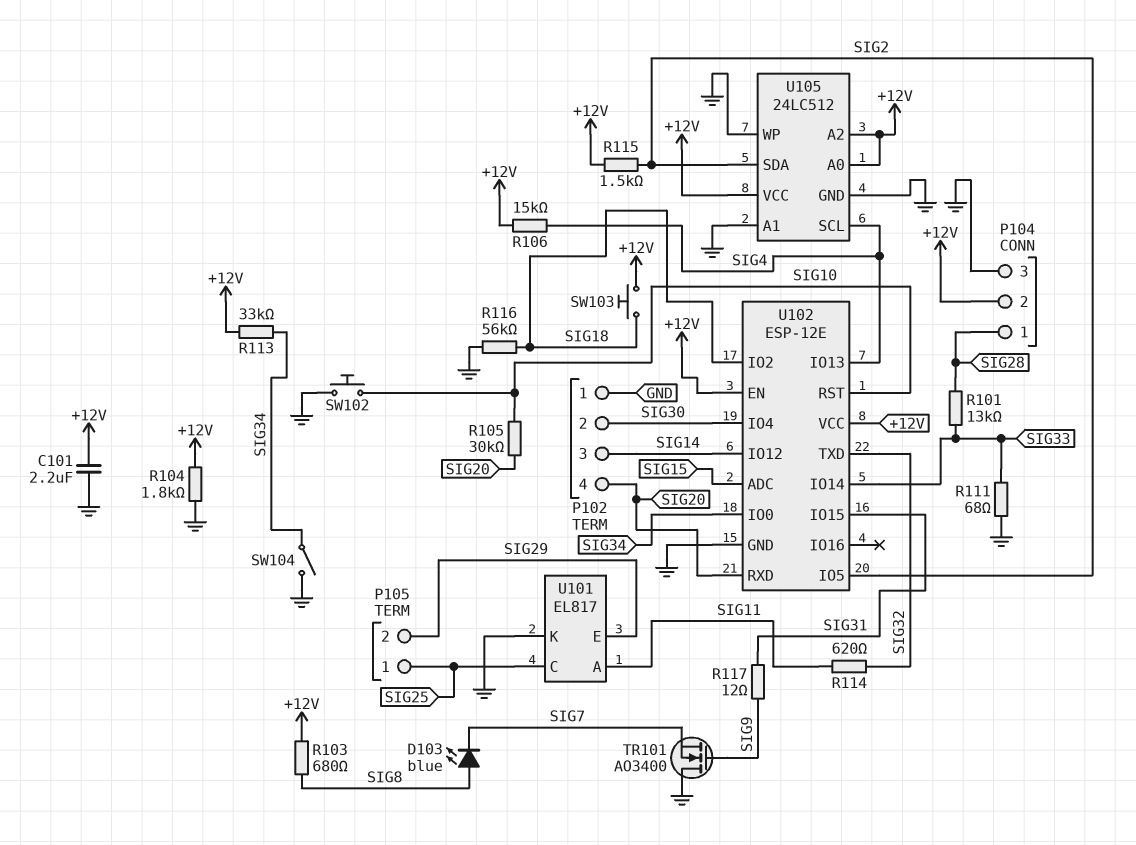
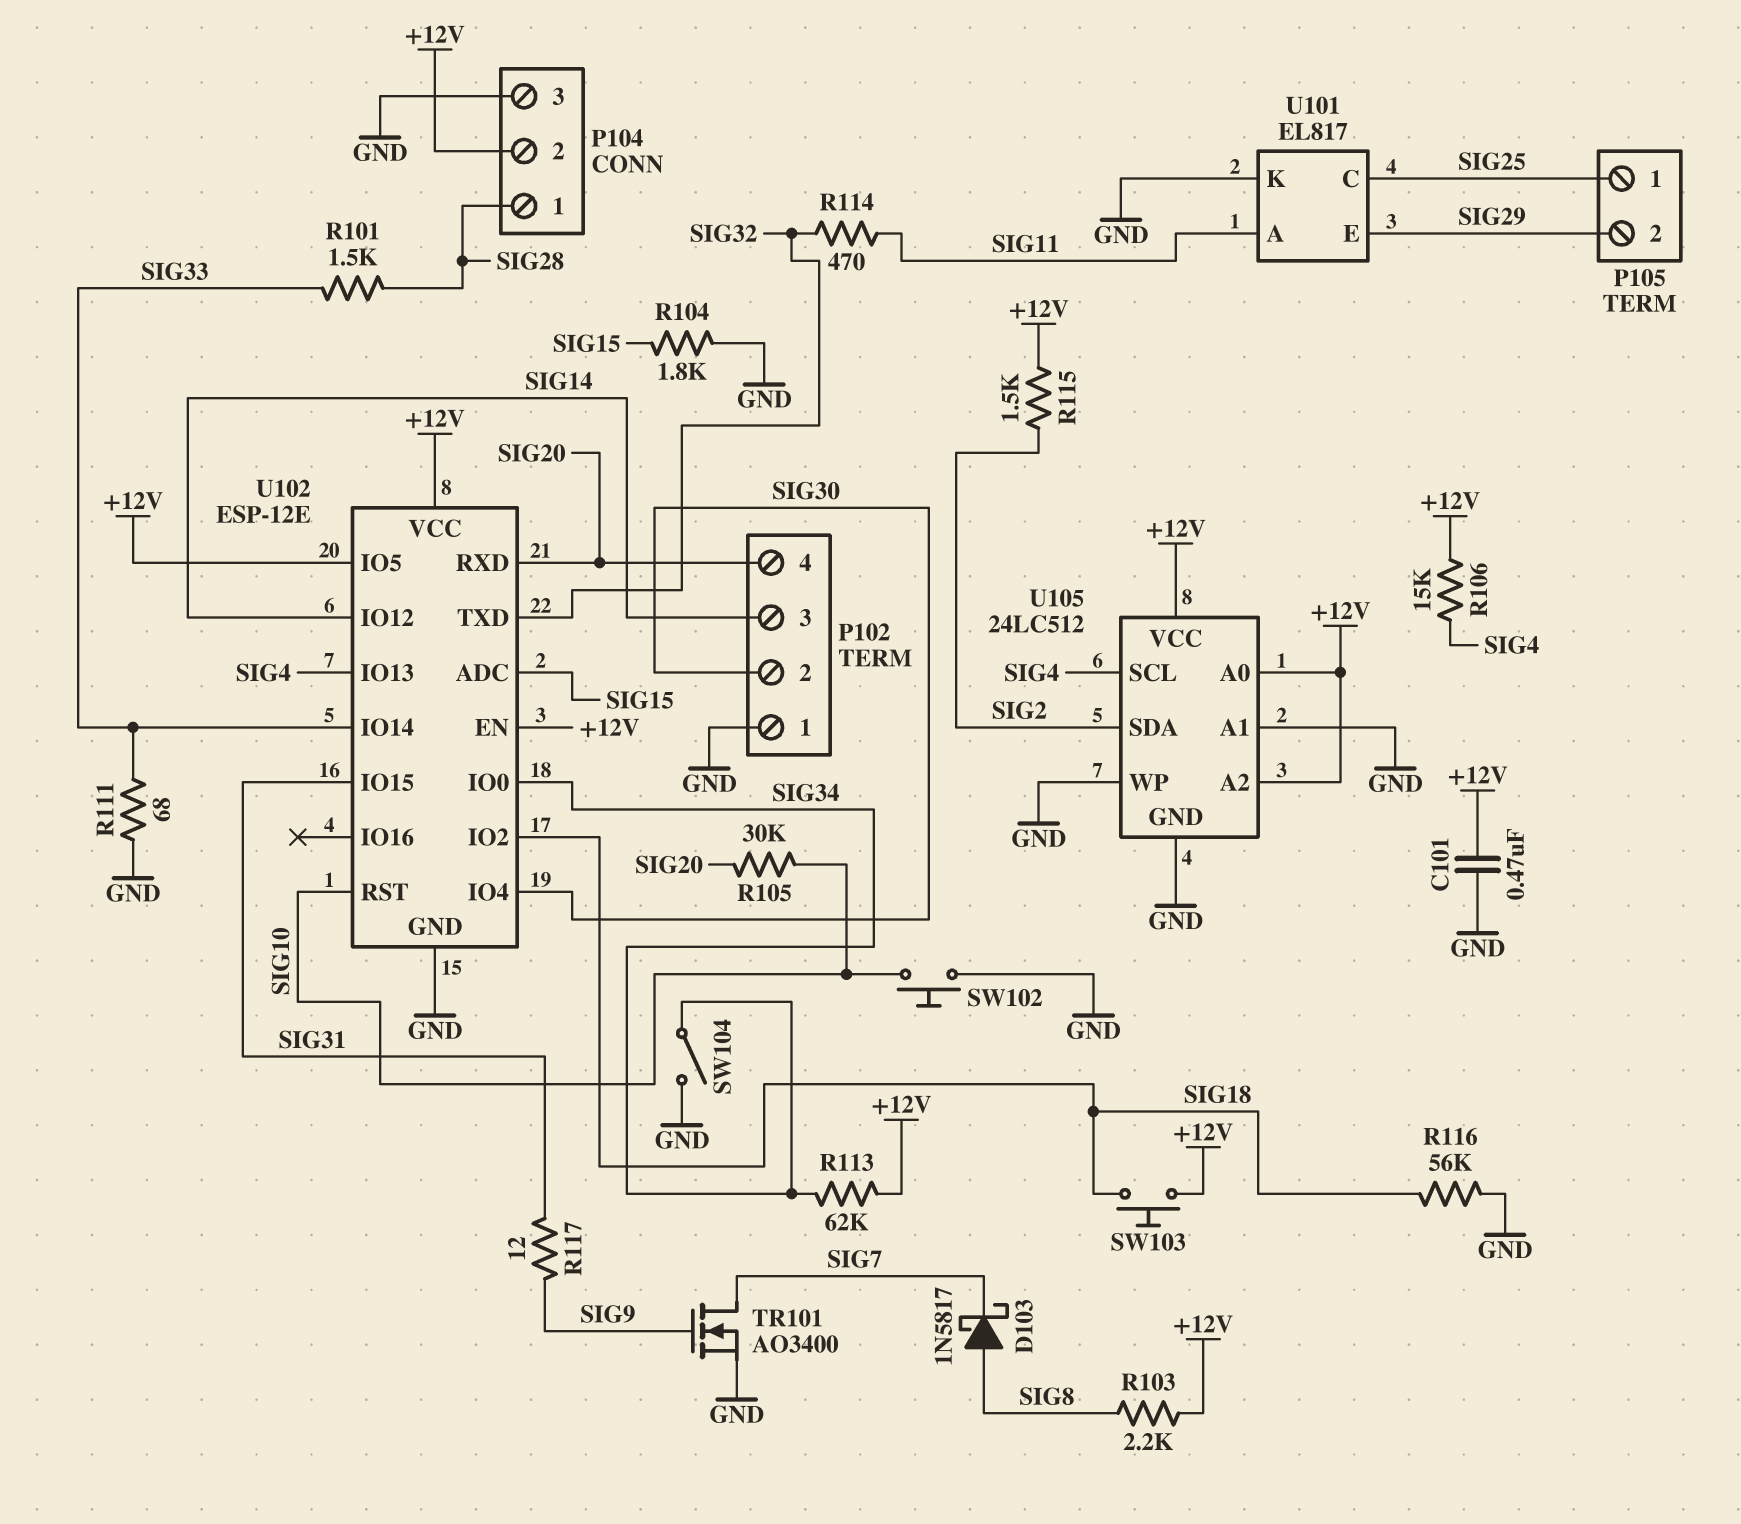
C101: 2.2uF (+12V, GND) -> 470nF (+12V, GND)
D103: LED blue (A SIG8, K SIG7) -> schottky 1N5817 (A SIG8, K SIG7)
R101: 13k (SIG28, SIG33) -> 1.5k (SIG28, SIG33)
R103: 680 (+12V, SIG8) -> 2.2k (+12V, SIG8)
R104: 1.8k (+12V, GND) -> 1.8k (GND, SIG15)
R113: 33k (+12V, SIG34) -> 62k (+12V, SIG34)
R114: 620 (SIG11, SIG32) -> 470 (SIG11, SIG32)
TR101: NMOS AO3400 (G SIG9, D GND, S SIG7) -> NMOS AO3400 (G SIG9, D SIG7, S GND)
U102 pin IO5: SIG2 -> +12V

